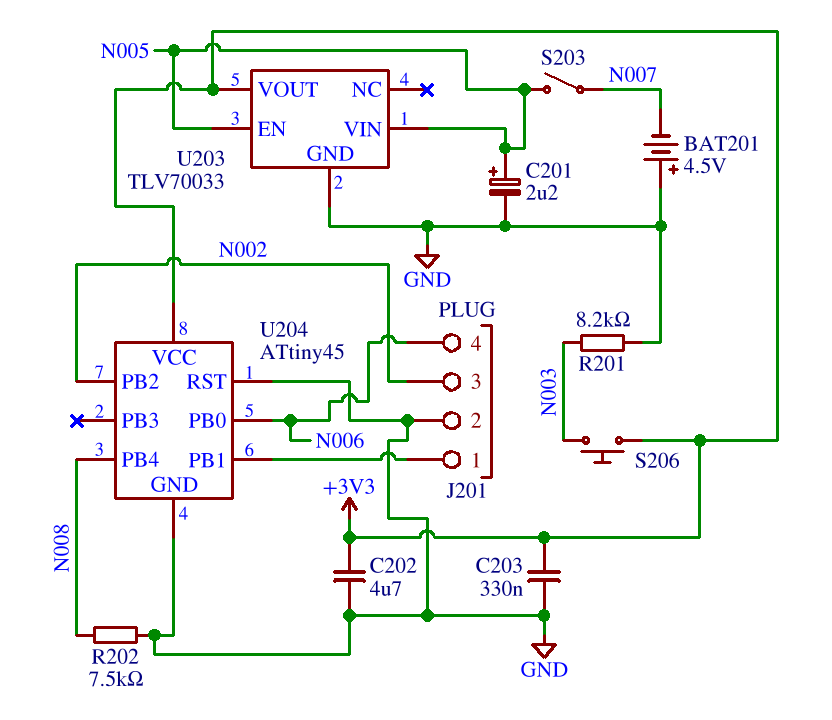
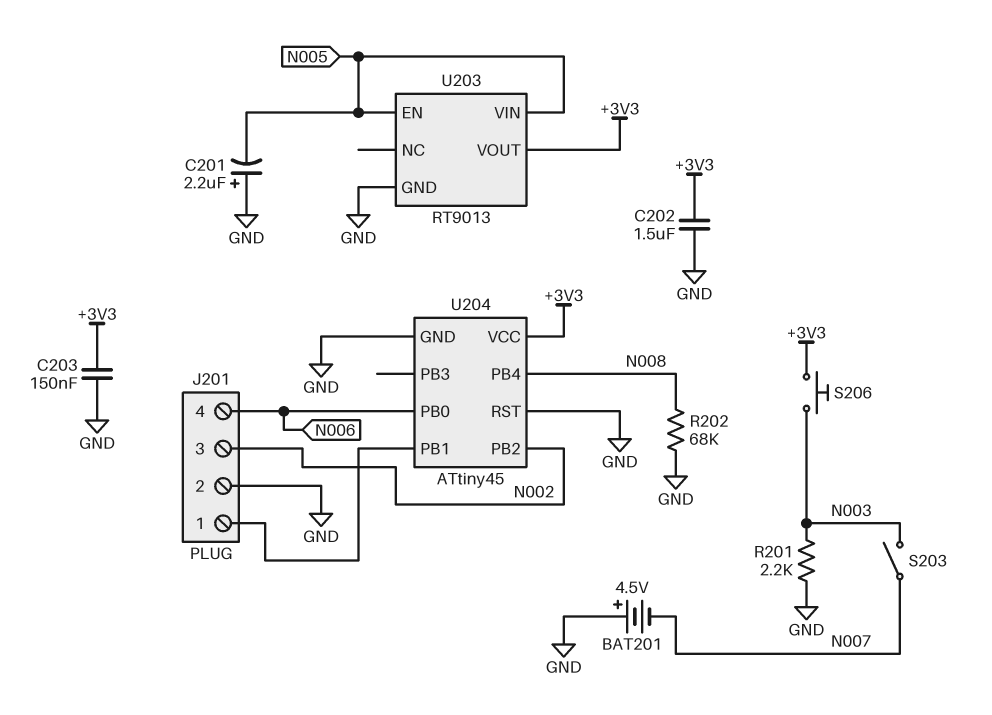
C201: 2.2uF (plus N005, minus GND) -> 2.2uF (plus GND, minus N005)
C202: 4.7uF (+3V3, GND) -> 1.5uF (+3V3, GND)
C203: 330nF (+3V3, GND) -> 150nF (+3V3, GND)
R201: 8.2k (GND, N003) -> 2.2k (GND, N003)
R202: 7.5k (GND, N008) -> 68k (GND, N008)
S203: switch (N005, N007) -> switch (N003, N007)
U203: TLV70033 -> RT9013

